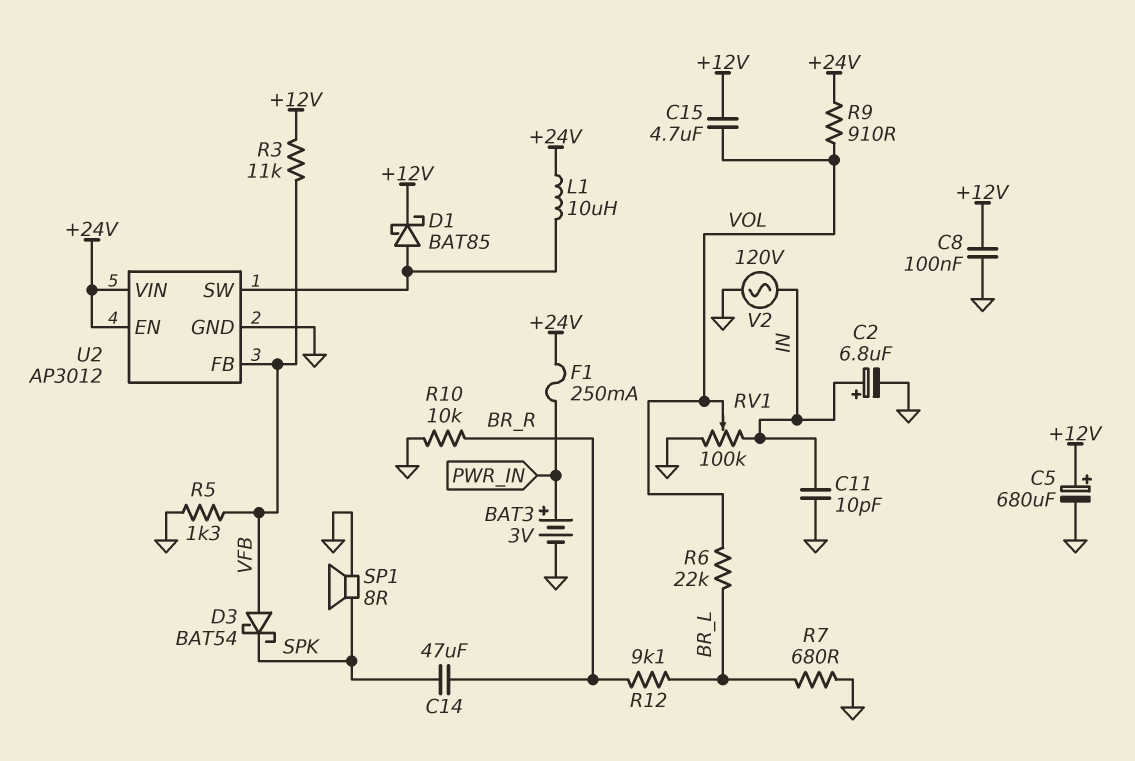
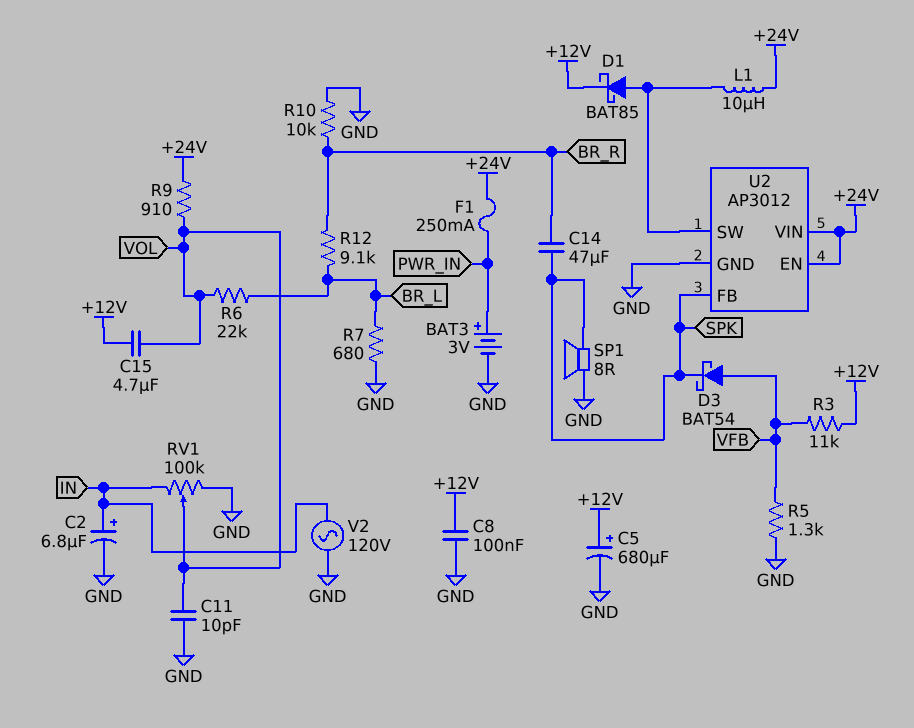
C11: 10pF (GND, IN) -> 10pF (GND, VOL)
U2 pin FB: VFB -> SPK

